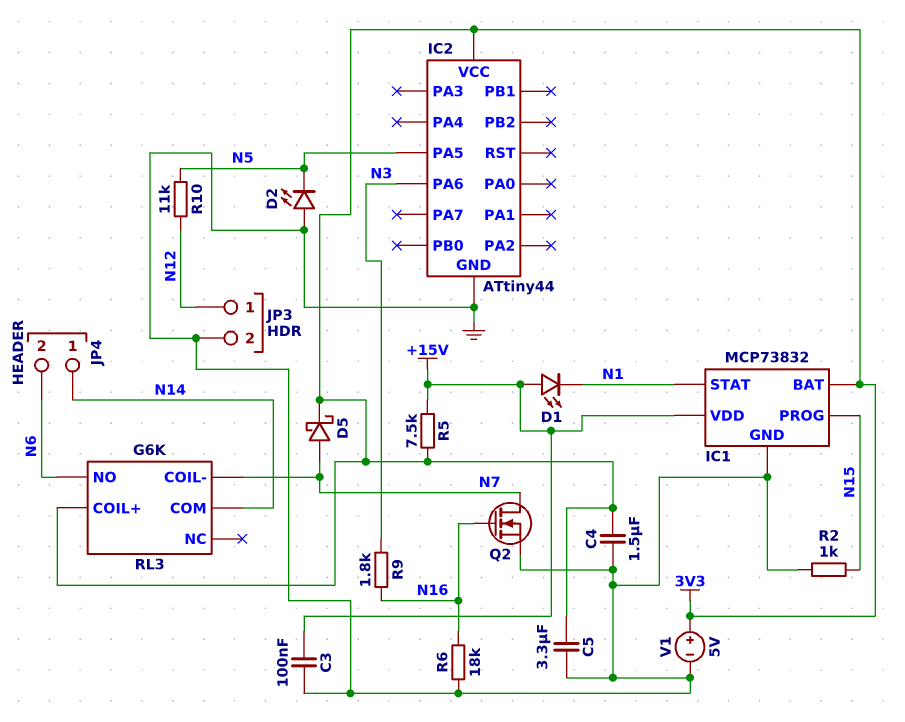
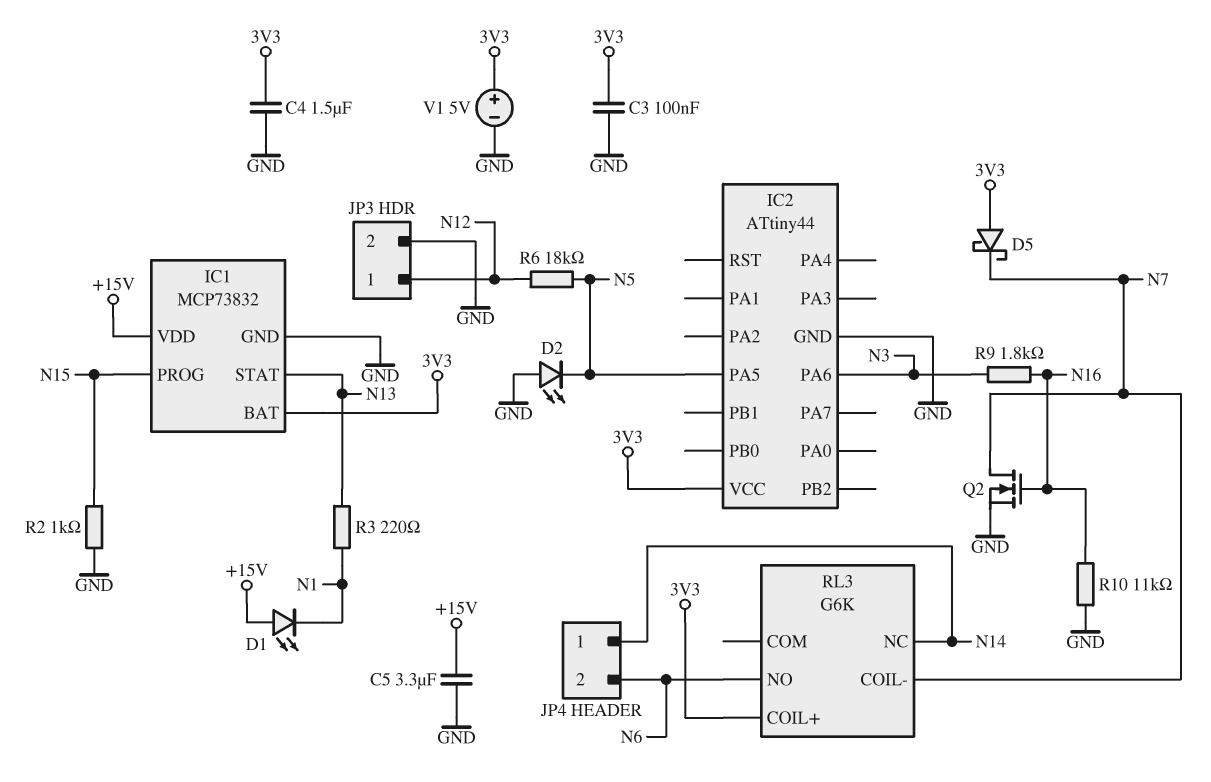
C3: 100nF (+15V, GND) -> 100nF (3V3, GND)
C5: 3.3uF (3V3, GND) -> 3.3uF (+15V, GND)
D5: schottky (A N7, K 3V3) -> schottky (A 3V3, K N7)
IC1 pin STAT: N1 -> N13
R3: none -> 220 (N1, N13)
R5: 7.5k (+15V, 3V3) -> none
R6: 18k (GND, N16) -> 18k (N5, N12)
R10: 11k (N5, N12) -> 11k (GND, N16)
RL3 pin COM: N14 -> none
RL3 pin NC: none -> N14

